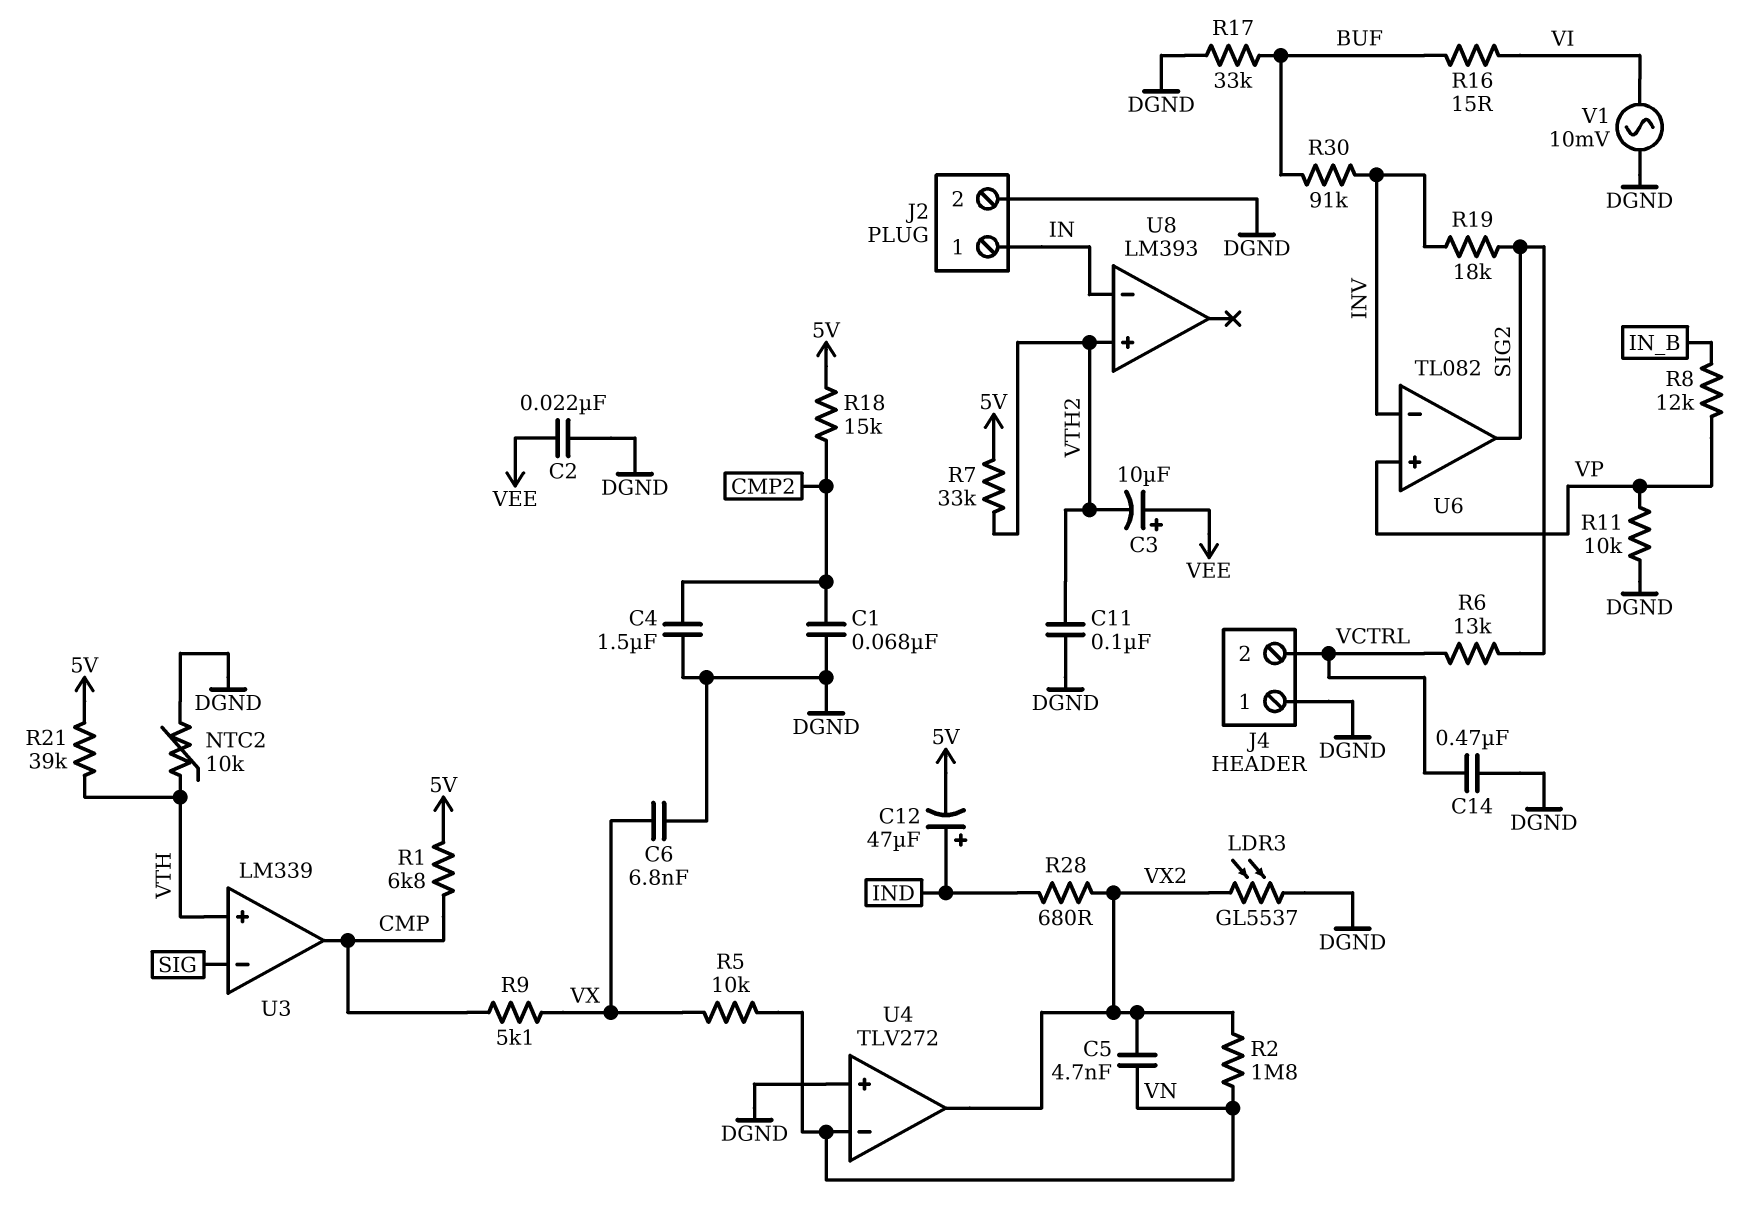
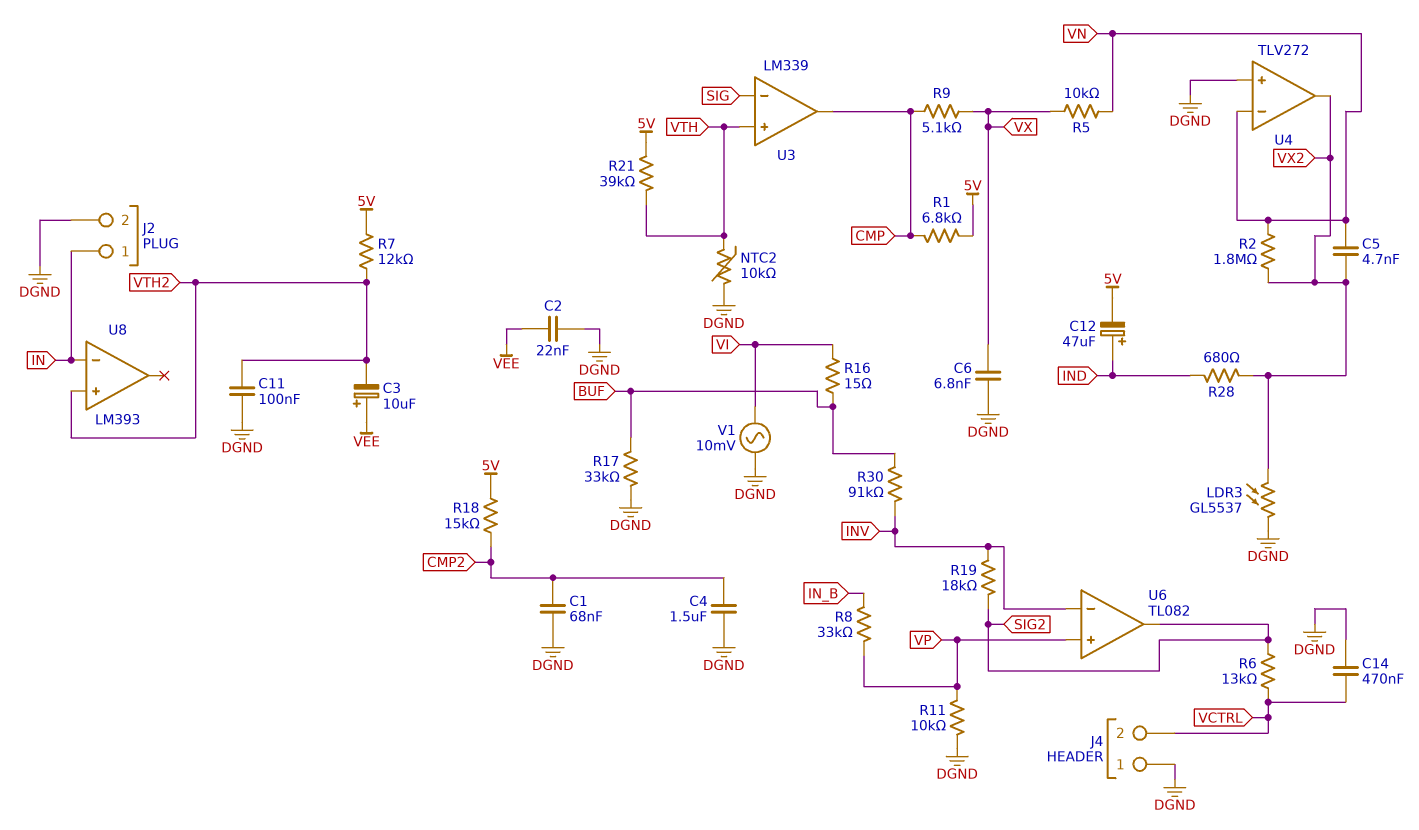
R7: 33k (5V, VTH2) -> 12k (5V, VTH2)
R8: 12k (IN_B, VP) -> 33k (IN_B, VP)

